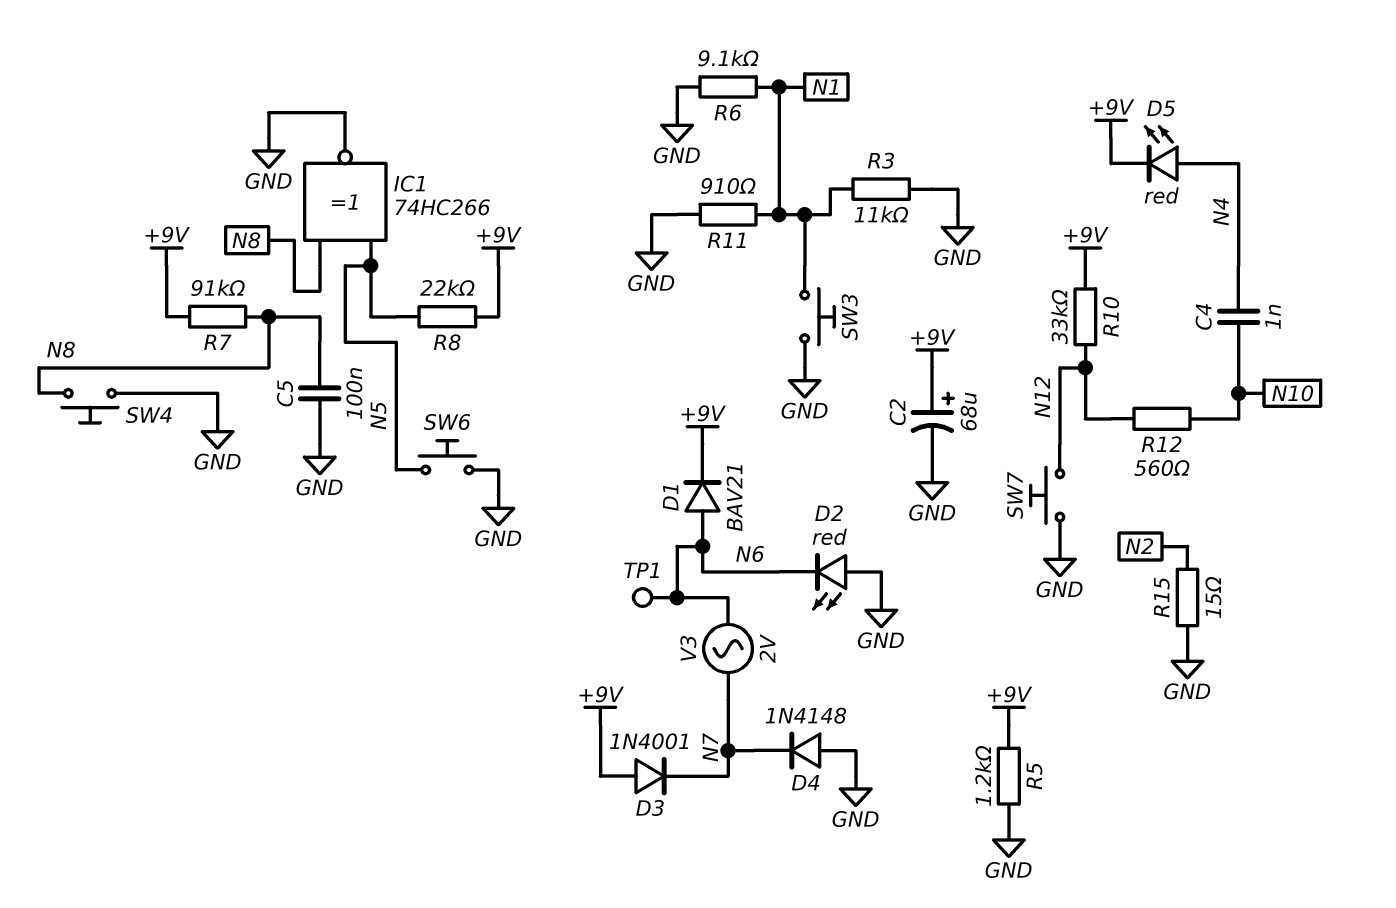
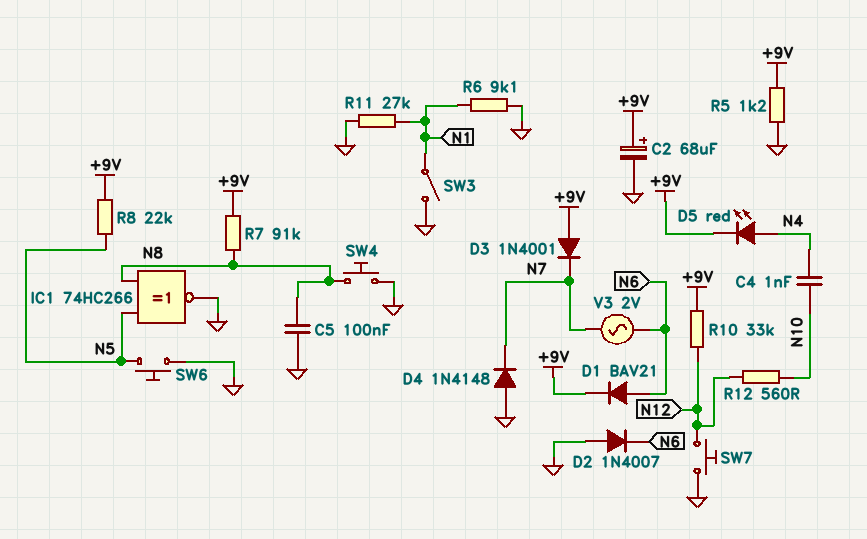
D2: LED red (A GND, K N6) -> diode 1N4007 (A GND, K N6)
R3: 11k (GND, N1) -> none
R11: 910 (GND, N1) -> 27k (GND, N1)
R15: 15 (GND, N2) -> none
SW3: button (GND, N1) -> switch (GND, N1)
TP1: test point (N6) -> none

